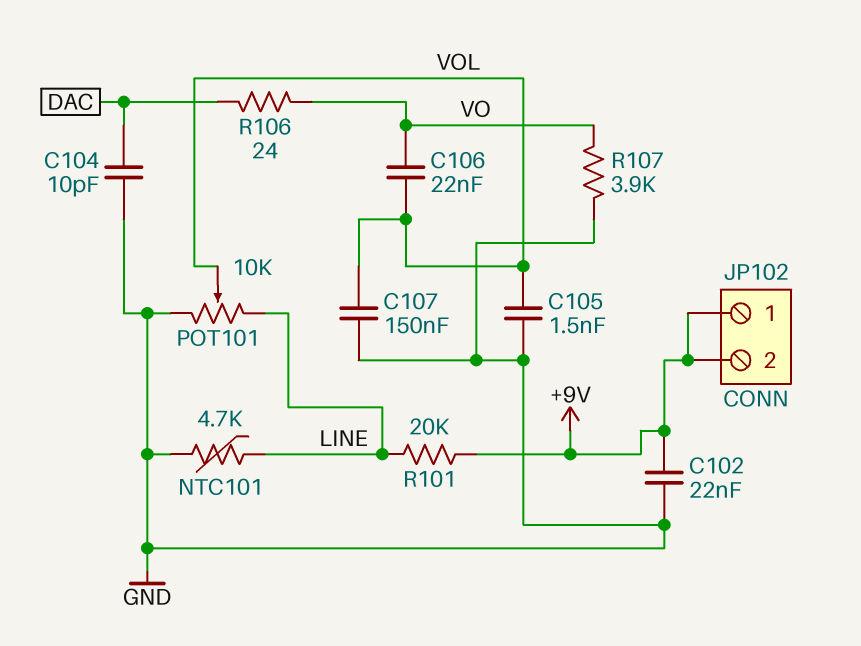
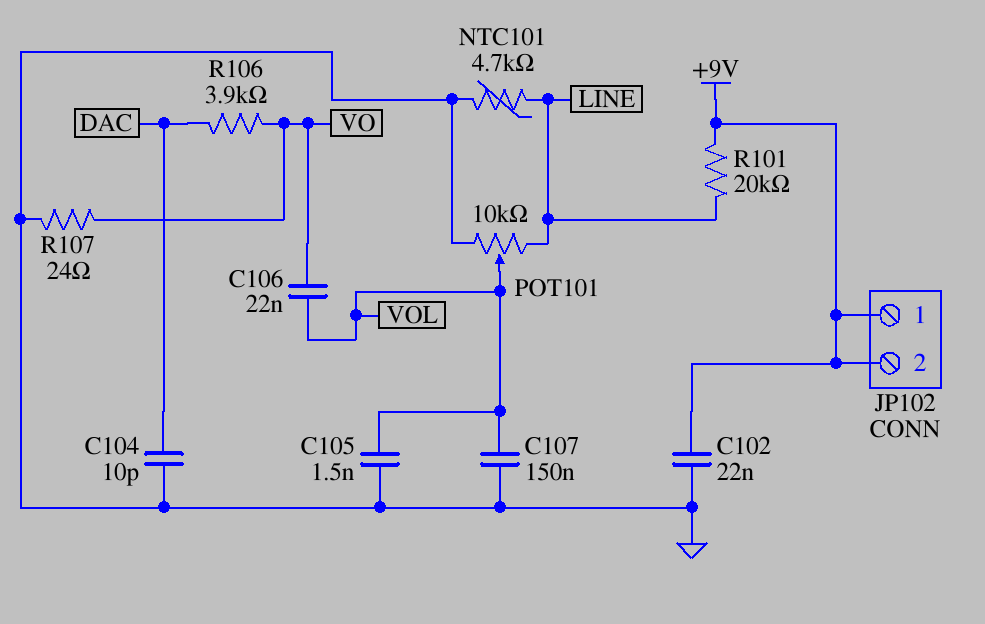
R106: 24 (DAC, VO) -> 3.9k (DAC, VO)
R107: 3.9k (GND, VO) -> 24 (GND, VO)

